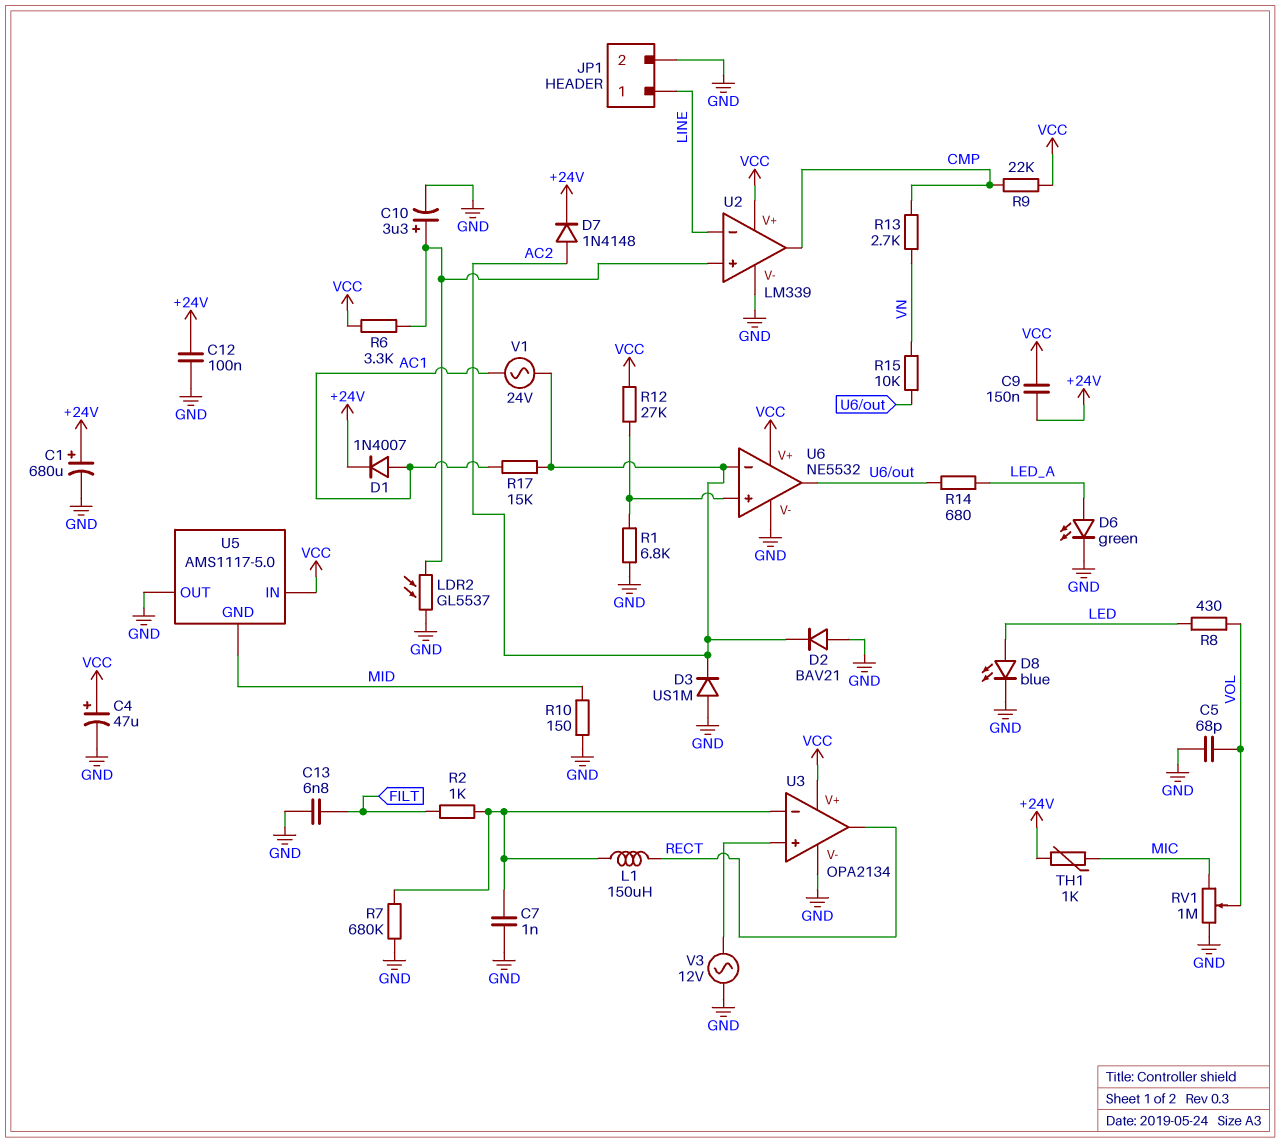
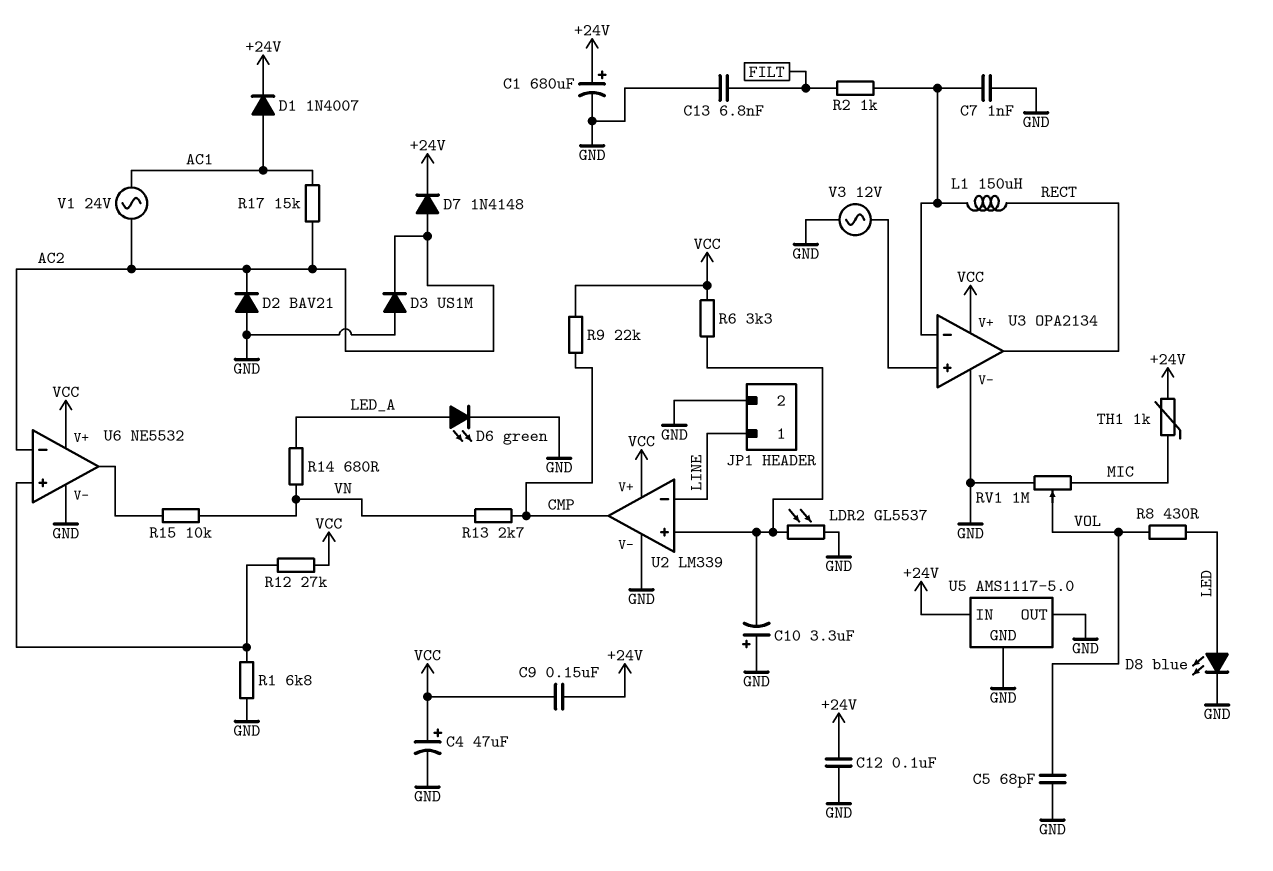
C10: 3.3uF (plus U2/in+, minus GND) -> 3.3uF (plus GND, minus U2/in+)
R7: 680k (GND, U3/in-) -> none
R10: 150 (GND, MID) -> none
R14: 680 (LED_A, U6/out) -> 680 (LED_A, VN)
U5 pin GND: MID -> GND
U5 pin IN: VCC -> +24V

